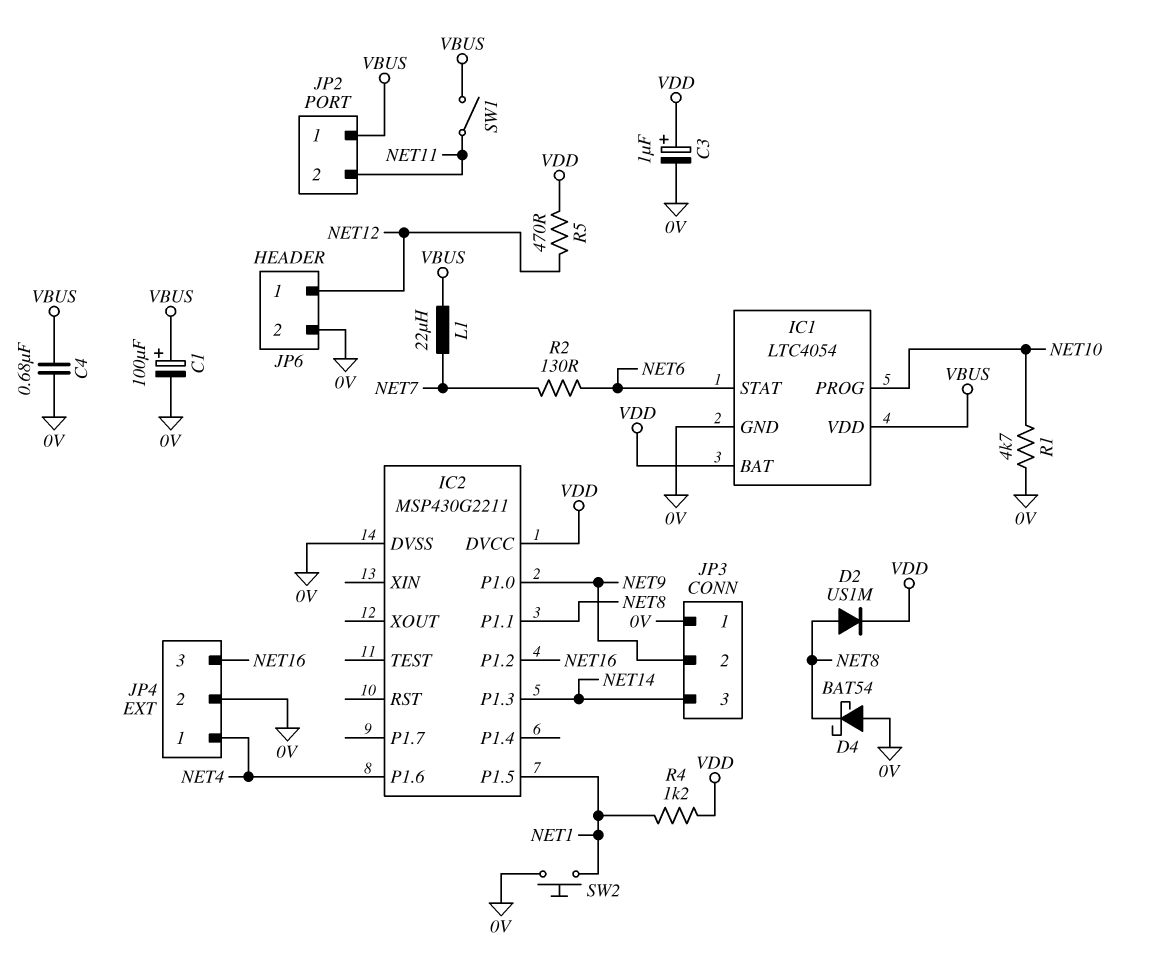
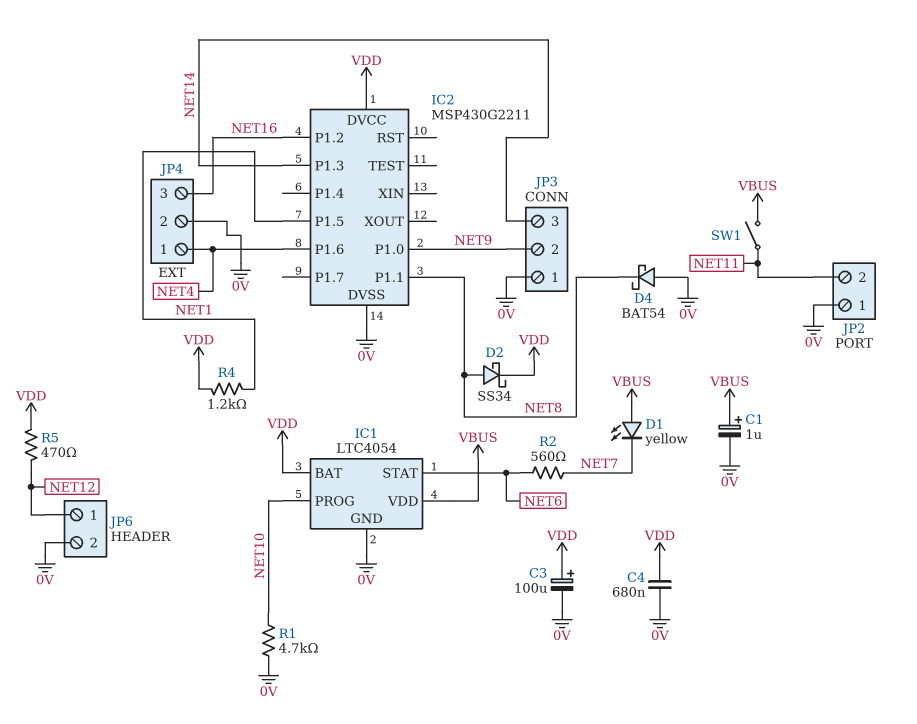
C1: 100uF (plus VBUS, minus 0V) -> 1uF (plus VBUS, minus 0V)
C3: 1uF (plus VDD, minus 0V) -> 100uF (plus VDD, minus 0V)
C4: 680nF (0V, VBUS) -> 680nF (0V, VDD)
D1: none -> LED yellow (A VBUS, K NET7)
D2: diode US1M (A NET8, K VDD) -> schottky SS34 (A NET8, K VDD)
JP2 pin 1: VBUS -> 0V
L1: 22uH (NET7, VBUS) -> none
R2: 130 (NET6, NET7) -> 560 (NET6, NET7)
SW2: button (0V, NET1) -> none

